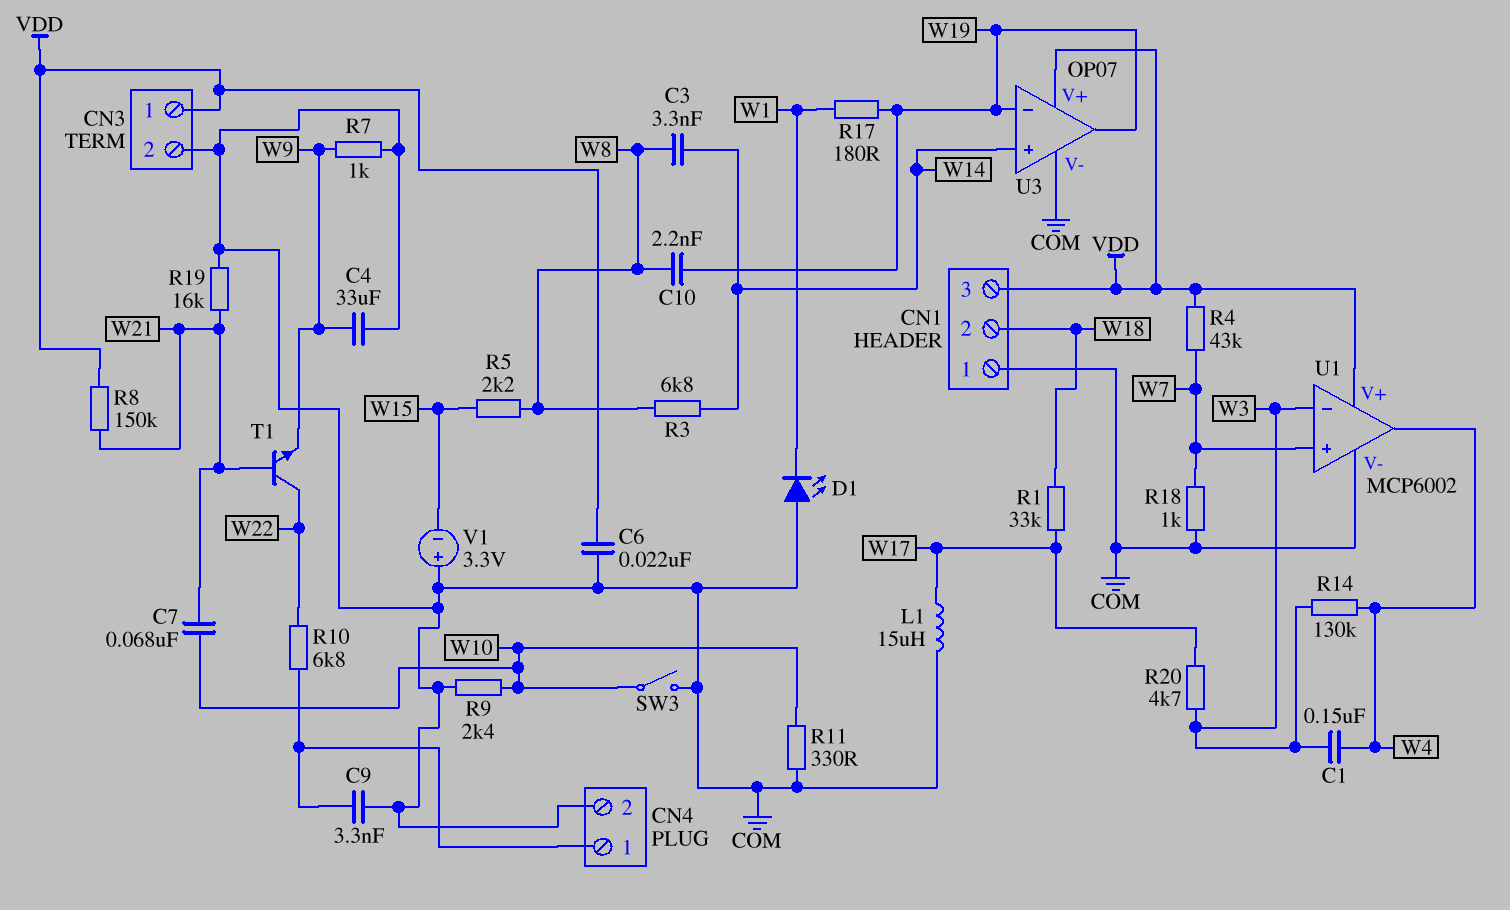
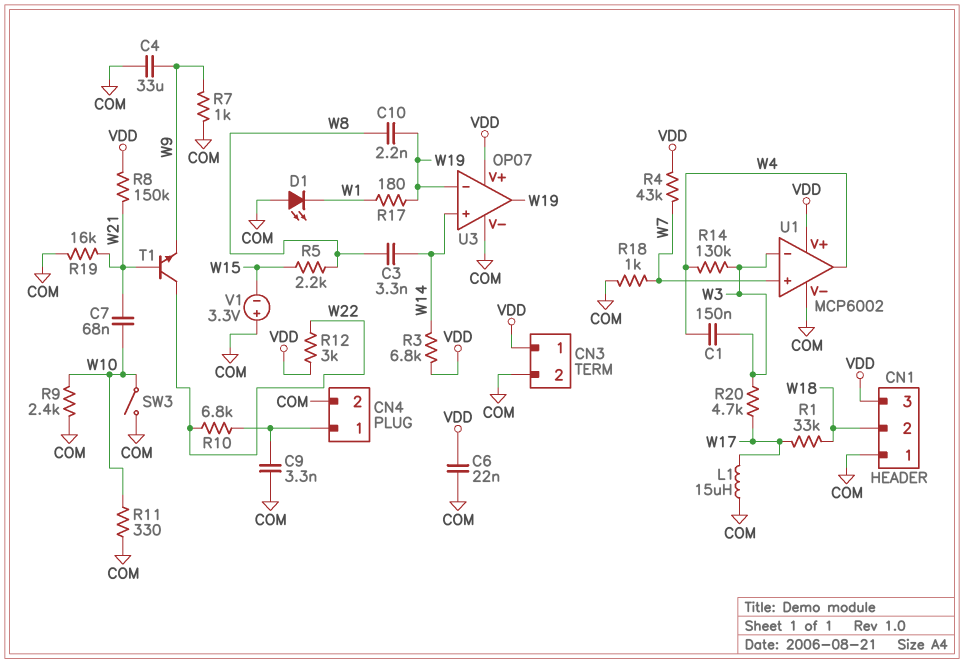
R3: 6.8k (W8, W14) -> 6.8k (VDD, W14)
R12: none -> 3k (VDD, W22)

